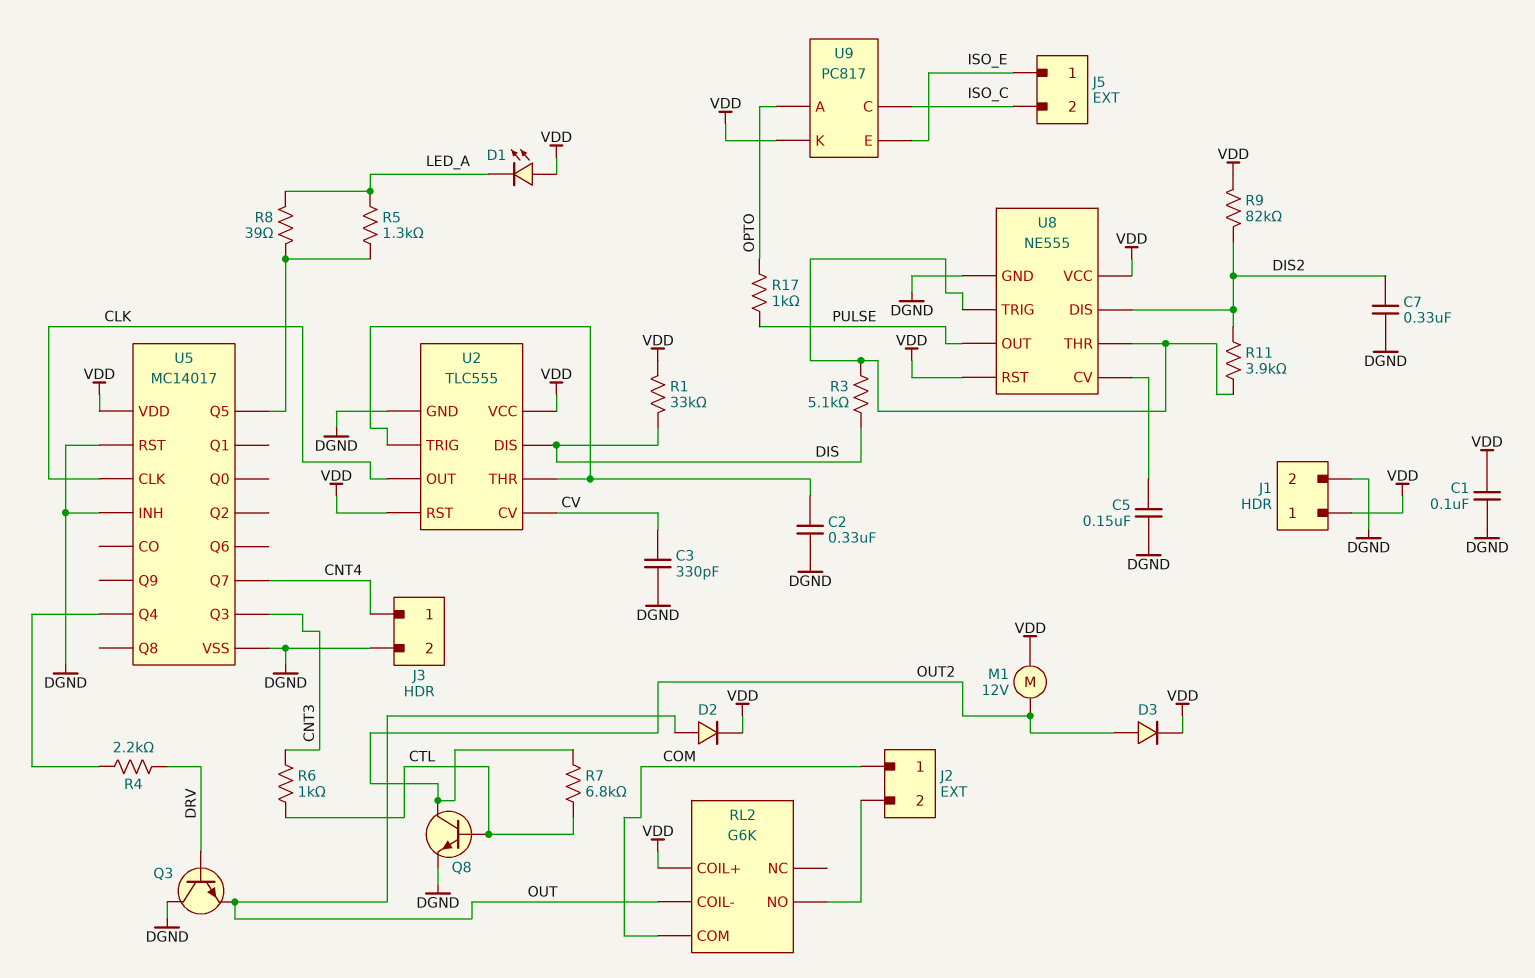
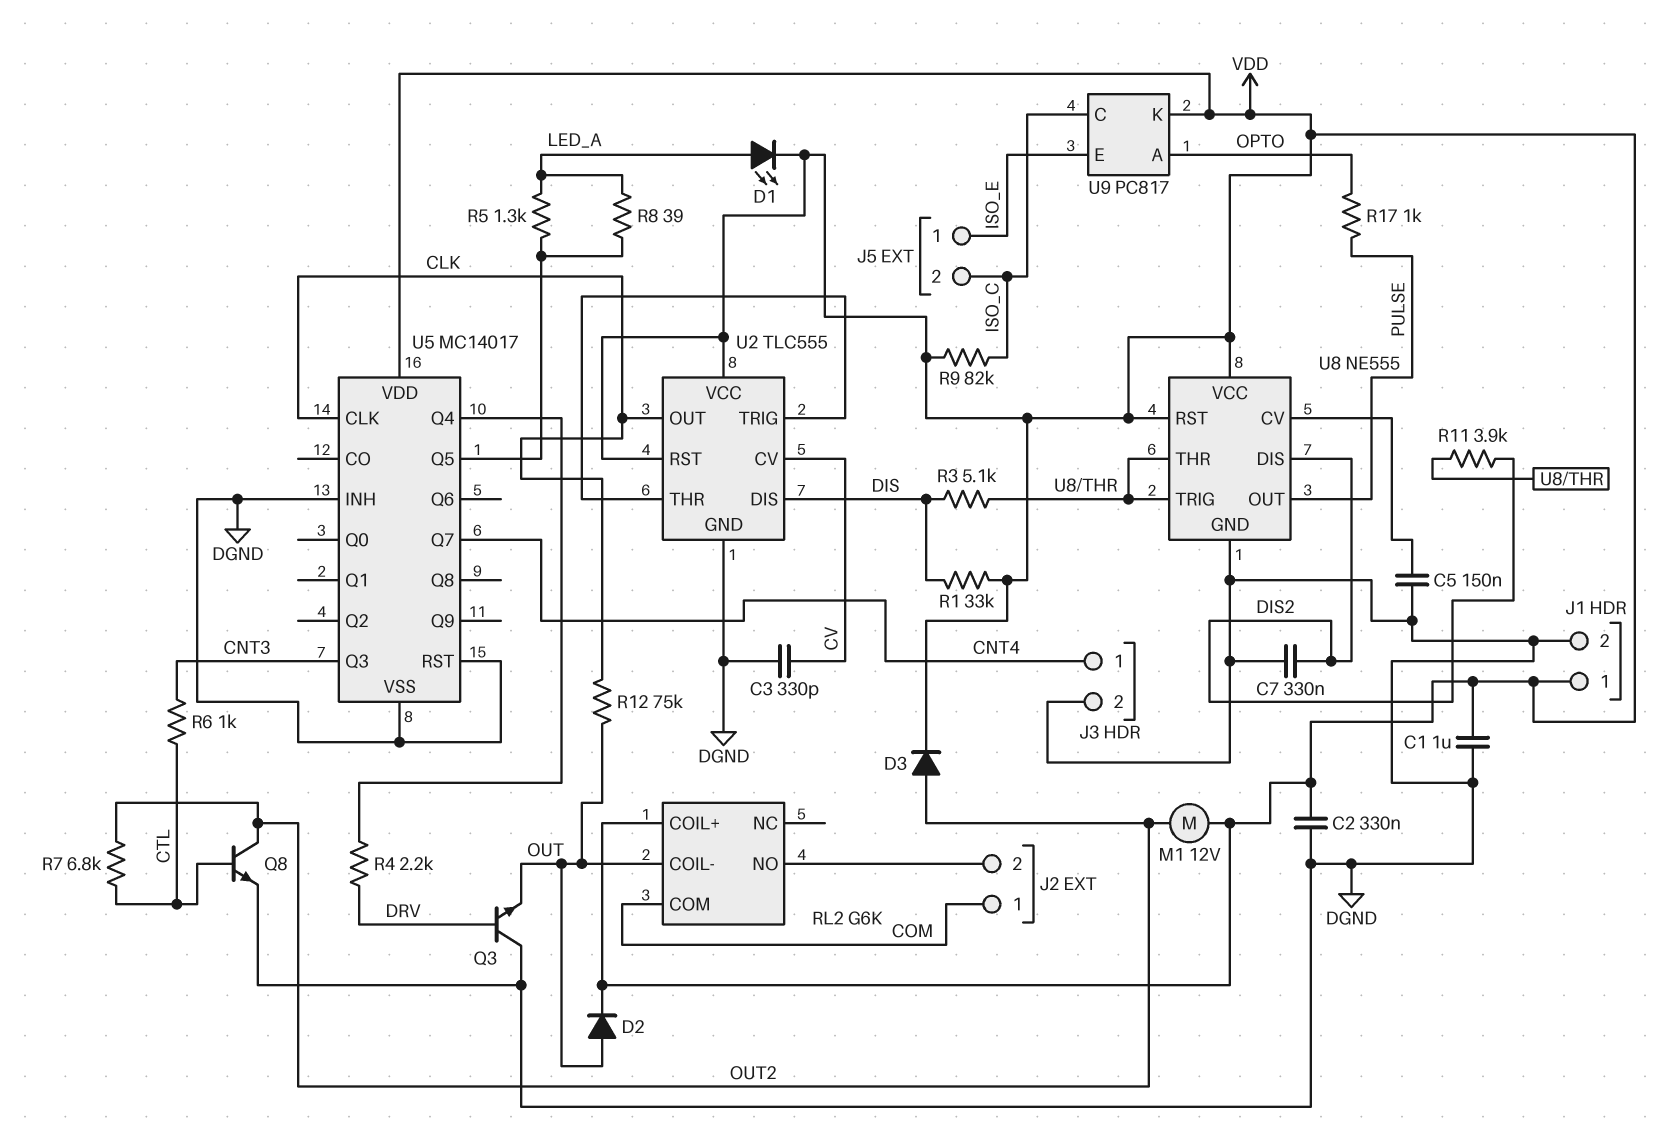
C1: 100nF (DGND, VDD) -> 1uF (DGND, VDD)
C2: 330nF (DGND, U2/THR) -> 330nF (DGND, VDD)
D1: LED (A VDD, K LED_A) -> LED (A LED_A, K VDD)
R9: 82k (DIS2, VDD) -> 82k (ISO_C, VDD)
R12: none -> 75k (CLK, OUT)

